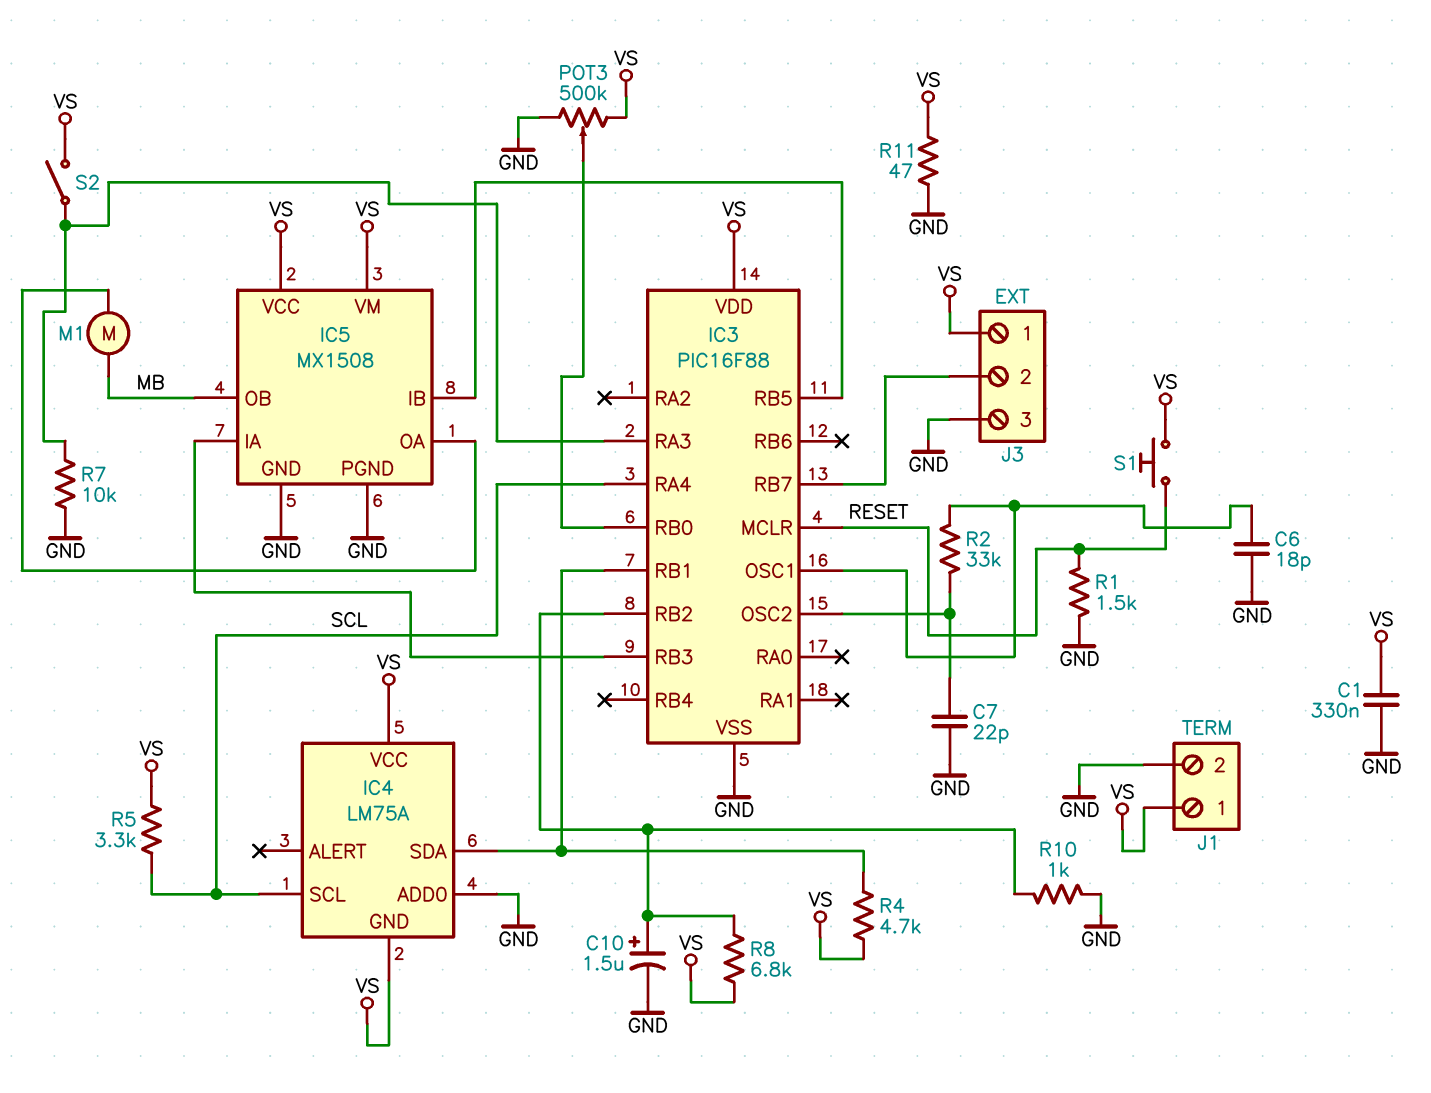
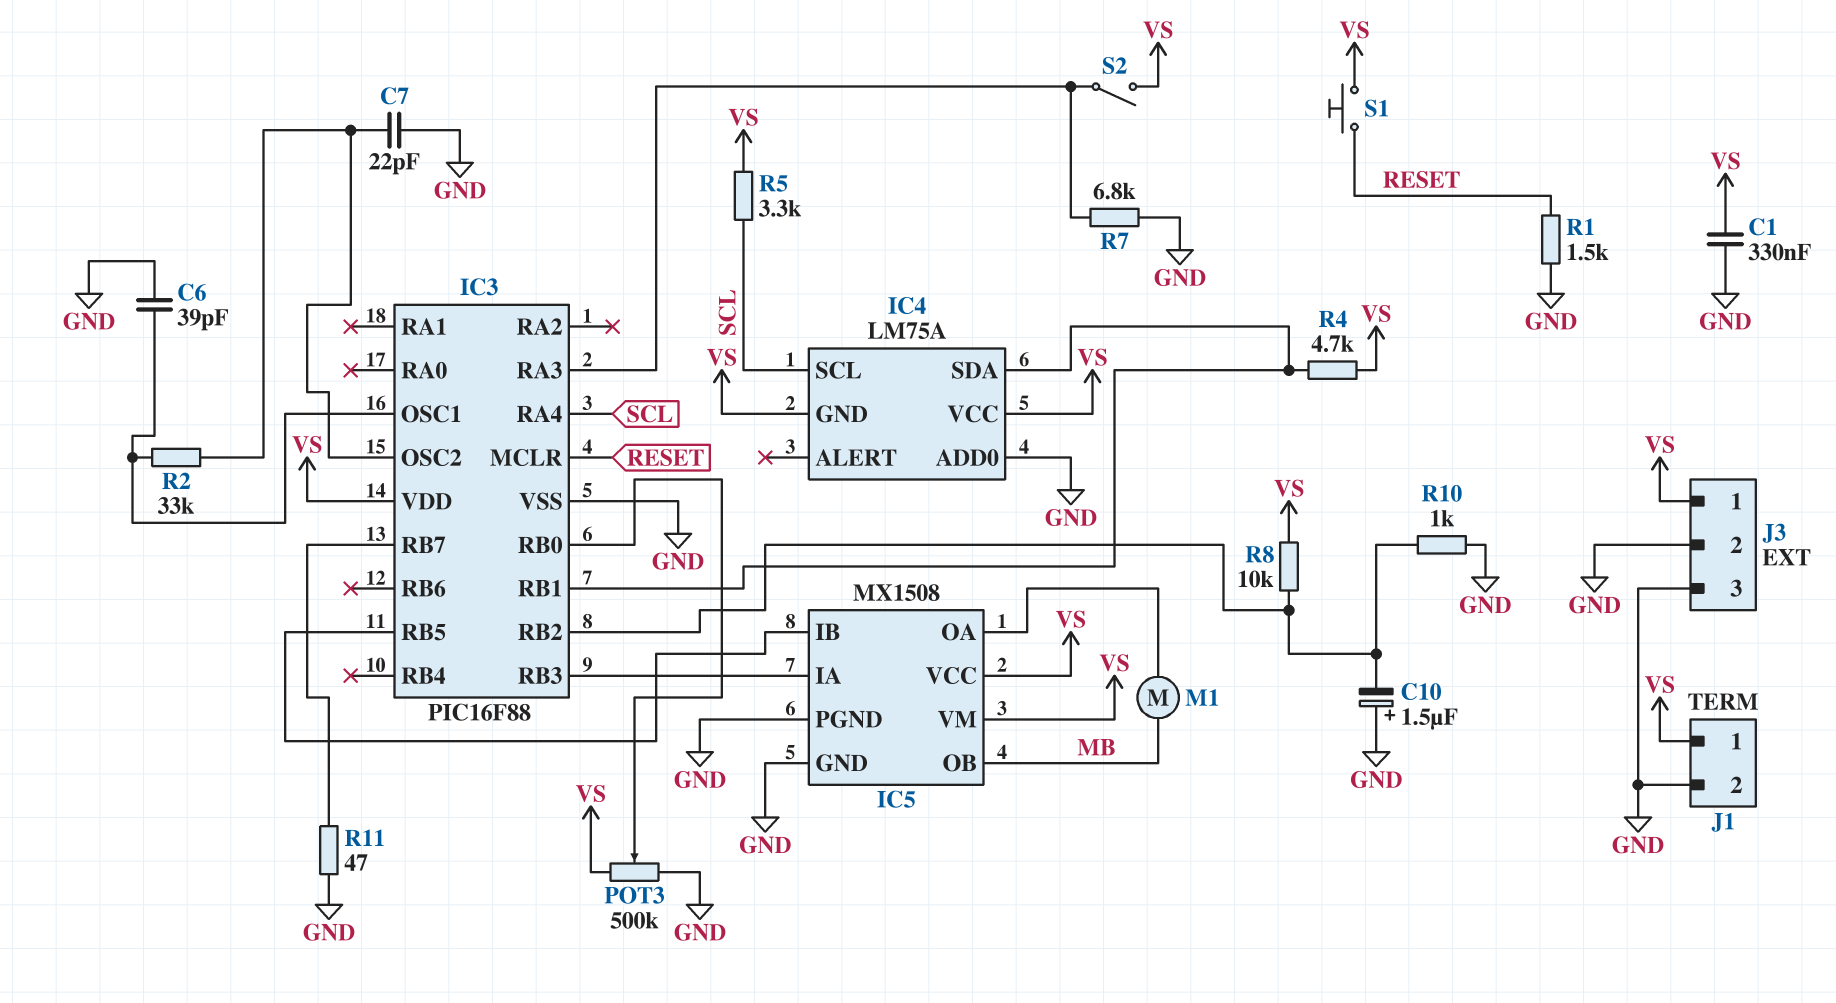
C6: 18pF (GND, IC3/OSC1) -> 39pF (GND, IC3/OSC1)
C10: 1.5uF (plus IC3/RB2, minus GND) -> 1.5uF (plus GND, minus IC3/RB2)
J3 pin 2: IC3/RB7 -> GND
R7: 10k (GND, IC3/RA3) -> 6.8k (GND, IC3/RA3)
R8: 6.8k (IC3/RB2, VS) -> 10k (IC3/RB2, VS)
R11: 47 (GND, VS) -> 47 (GND, IC3/RB7)

